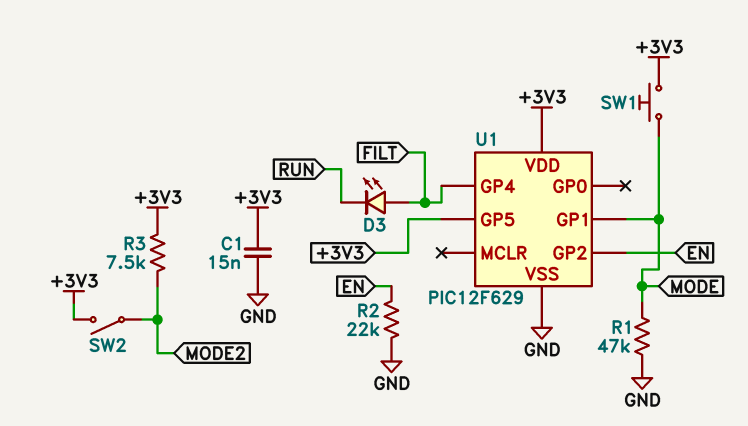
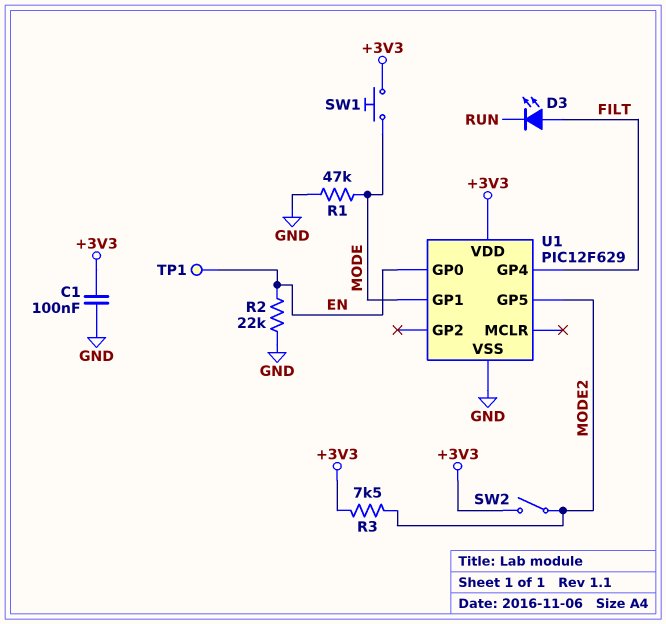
C1: 15nF (+3V3, GND) -> 100nF (+3V3, GND)
TP1: none -> test point (EN)
U1 pin GP0: none -> EN
U1 pin GP2: EN -> none
U1 pin GP5: +3V3 -> MODE2

